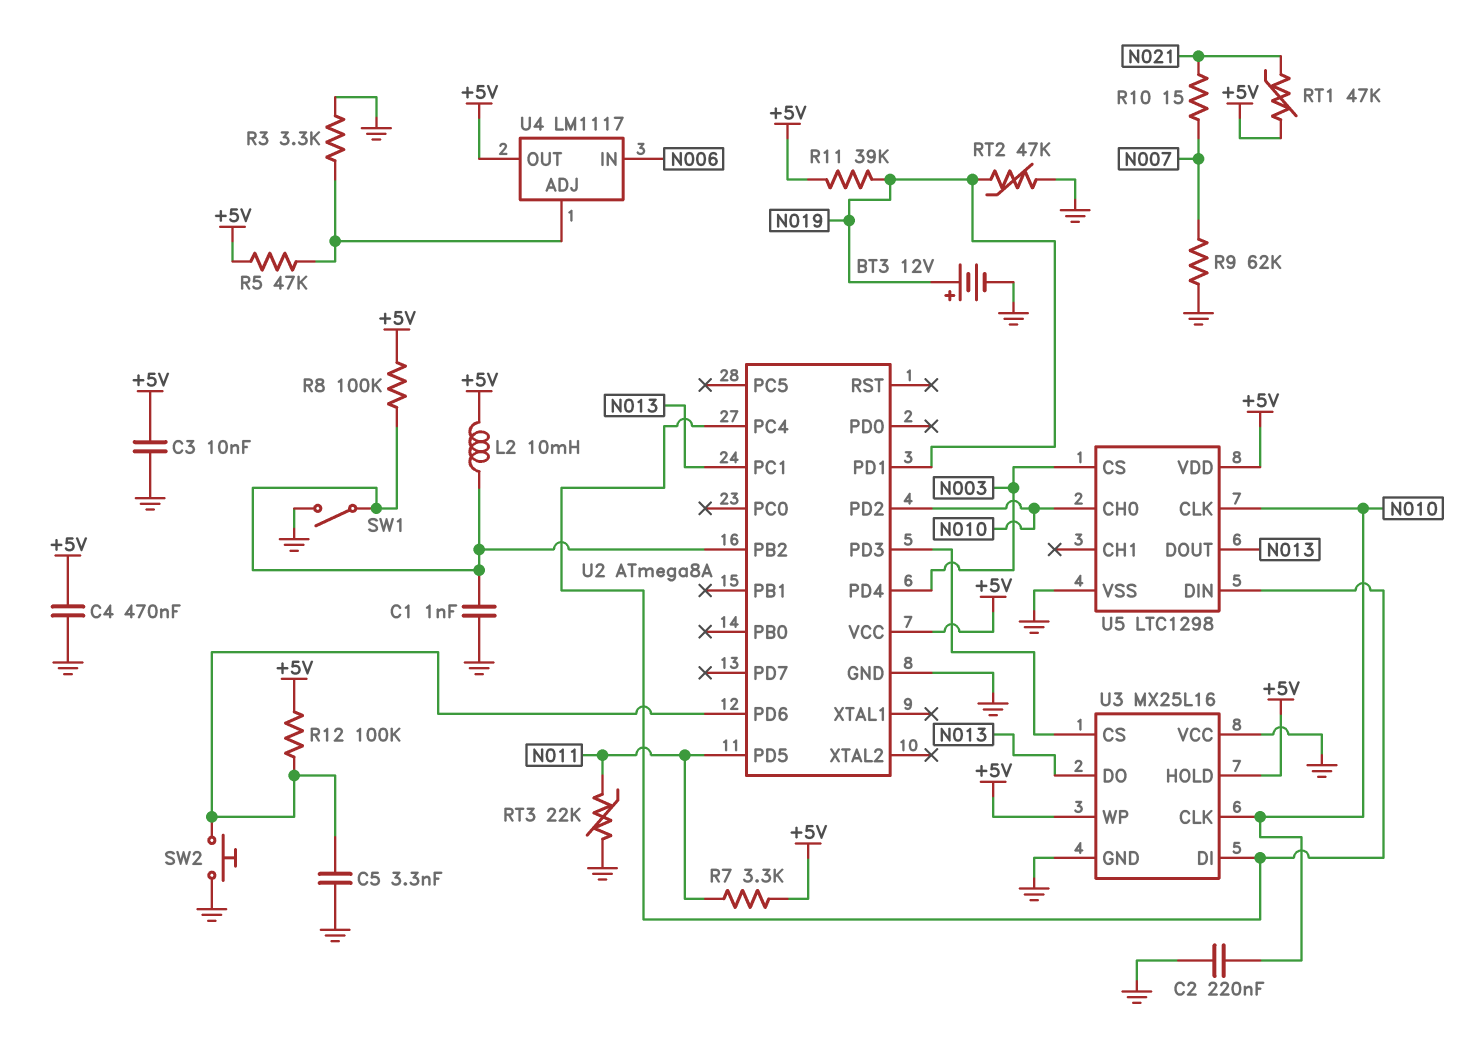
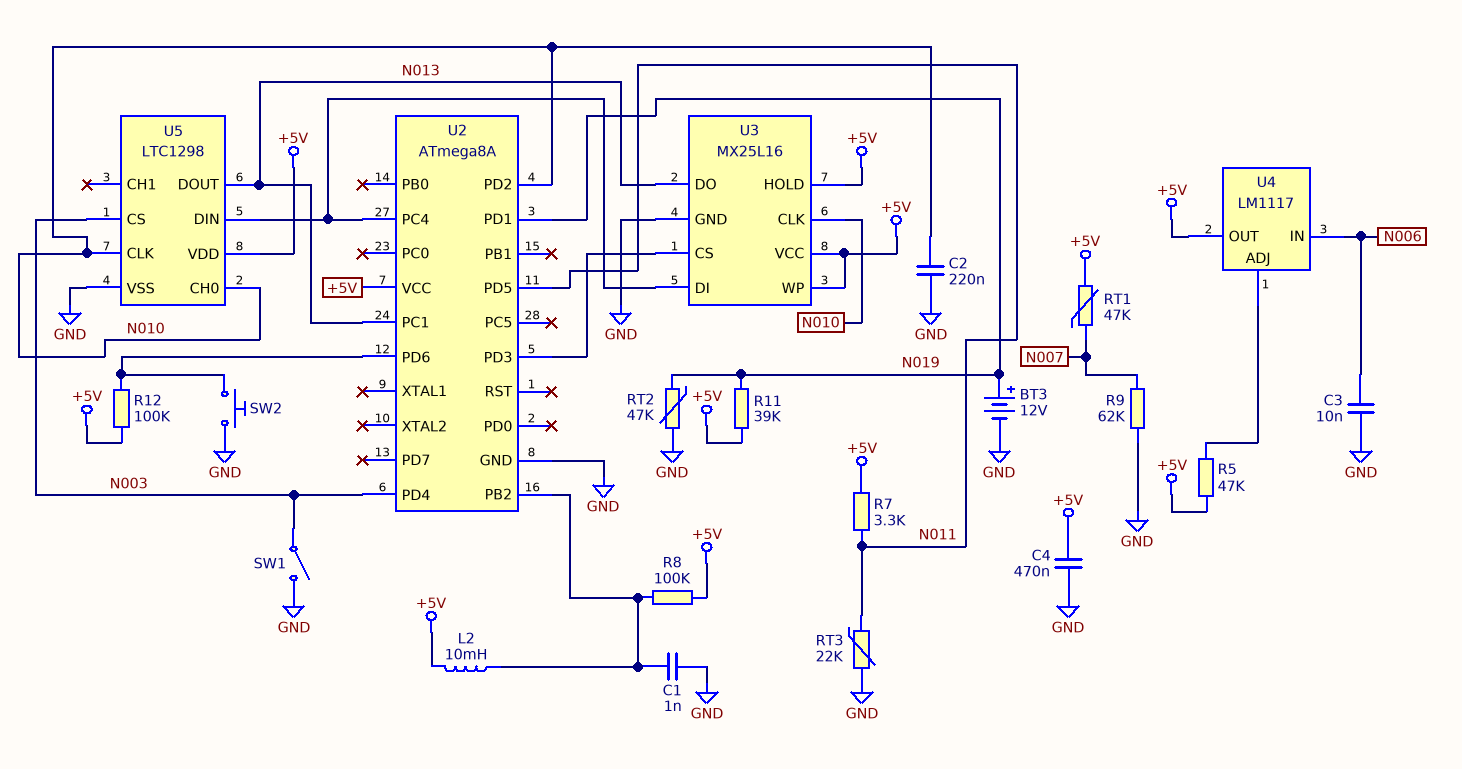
C3: 10nF (+5V, GND) -> 10nF (GND, N006)
C5: 3.3nF (GND, U2/PD6) -> none
R3: 3.3k (GND, U4/ADJ) -> none
R10: 15 (N007, N021) -> none
RT1: 47k (+5V, N021) -> 47k (+5V, N007)
SW1: switch (GND, U2/PB2) -> switch (GND, N003)
U3 pin VCC: GND -> +5V

